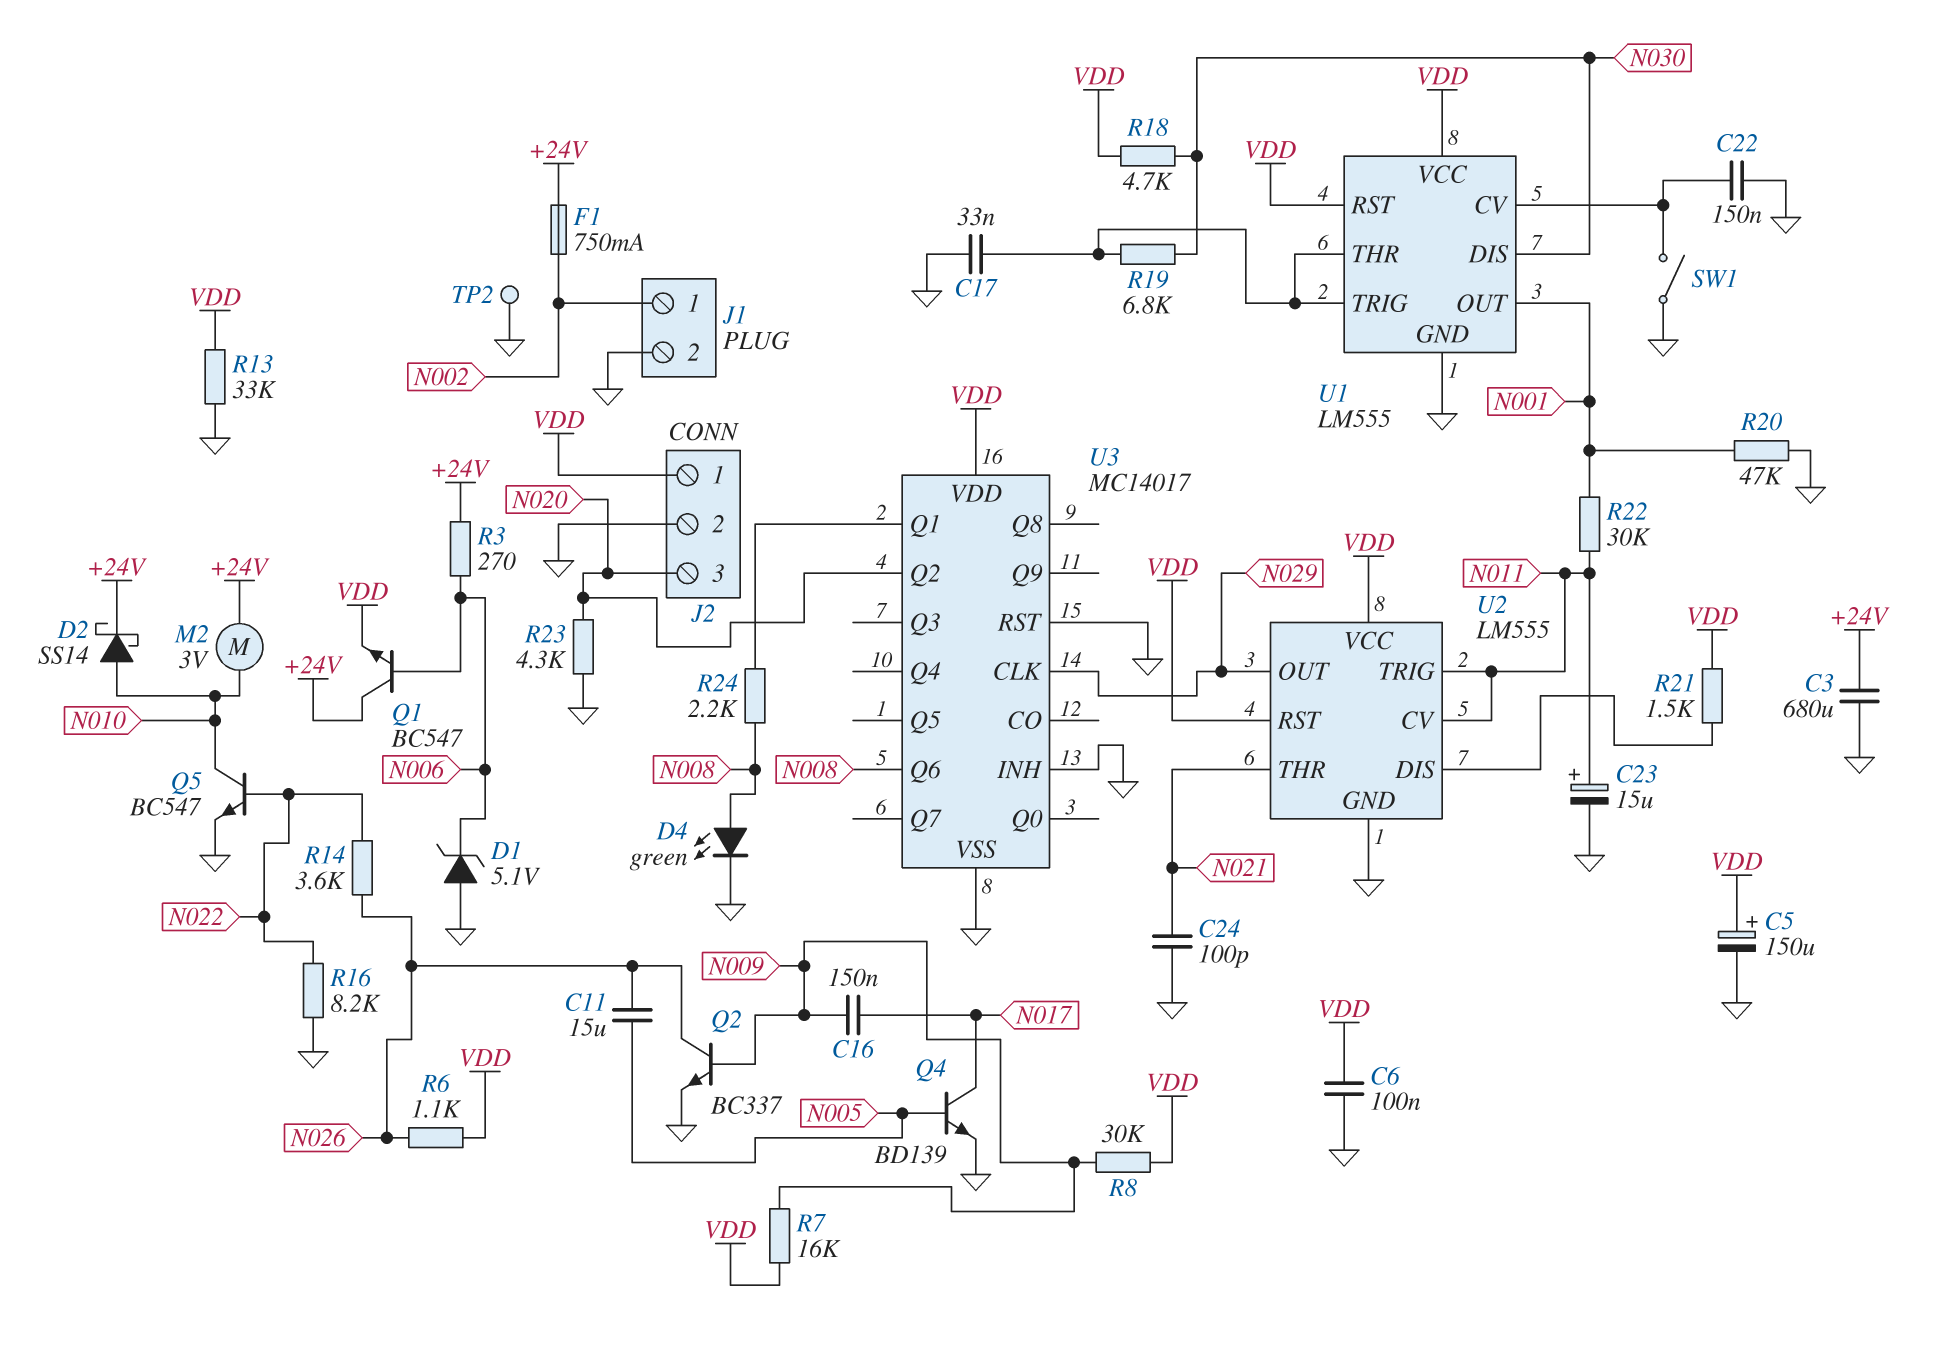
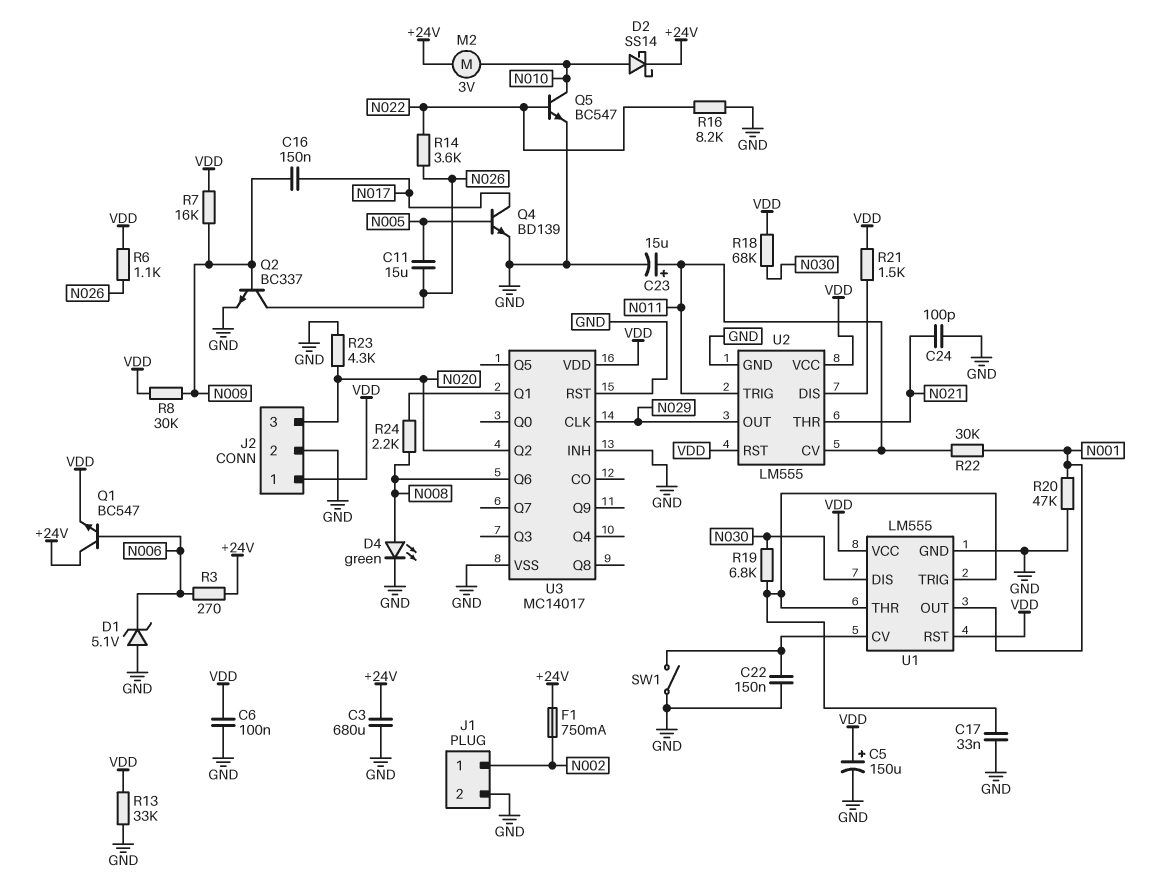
R18: 4.7k (N030, VDD) -> 68k (N030, VDD)
TP2: test point (GND) -> none

